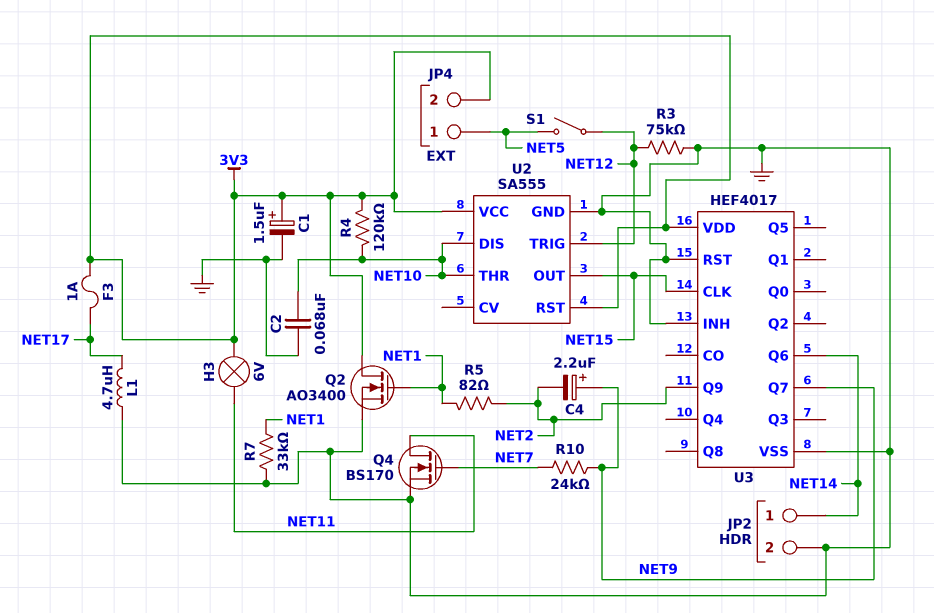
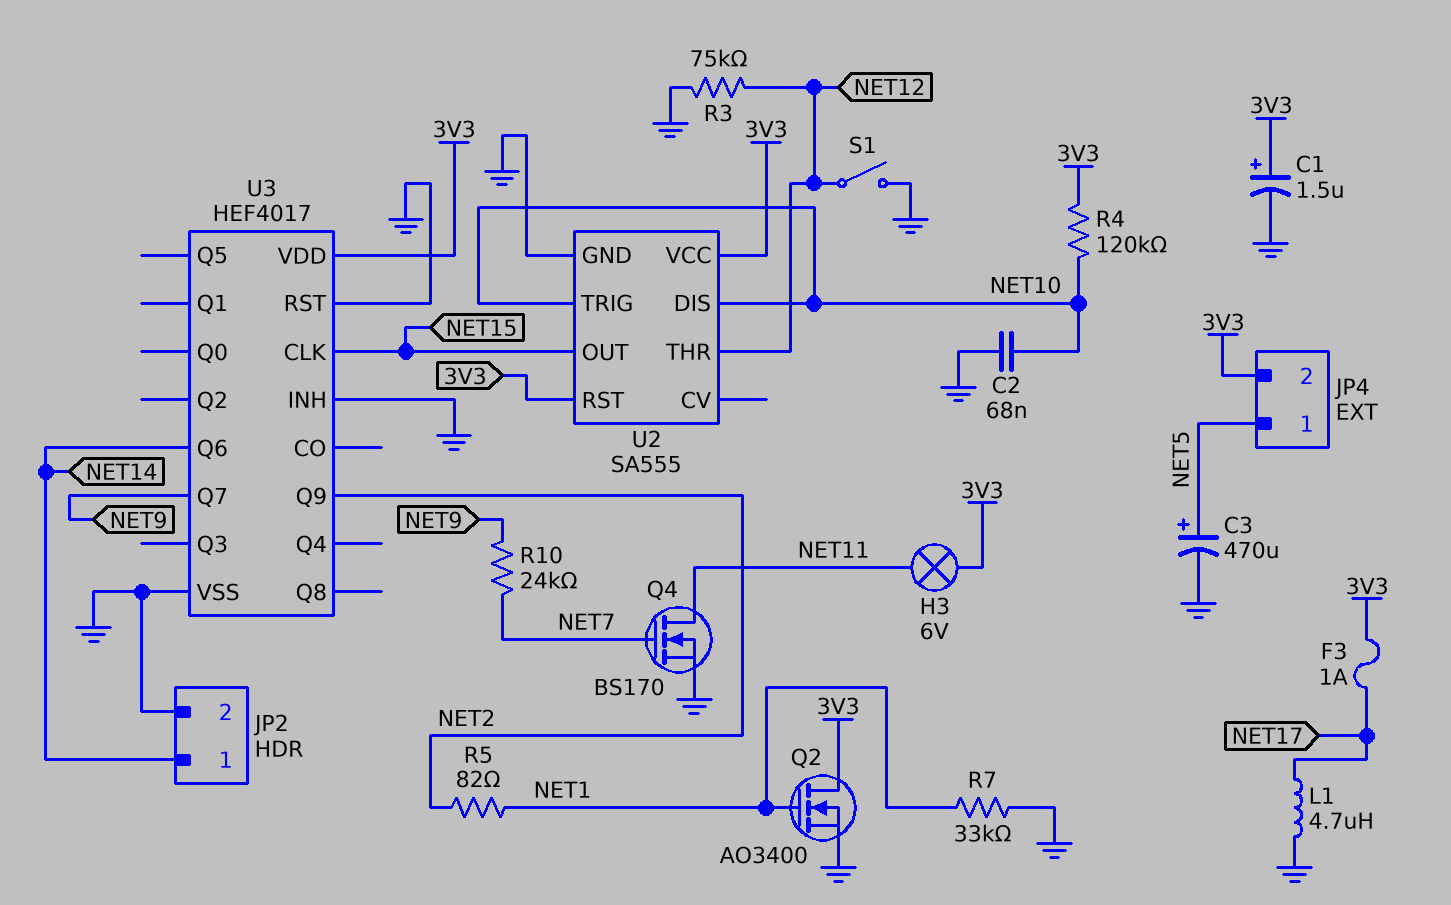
C3: none -> 470uF (plus NET5, minus GND)
C4: 2.2uF (plus NET9, minus NET2) -> none
S1: switch (NET5, NET12) -> switch (GND, NET12)
U2 pin THR: NET10 -> NET12
U2 pin TRIG: NET12 -> NET10

